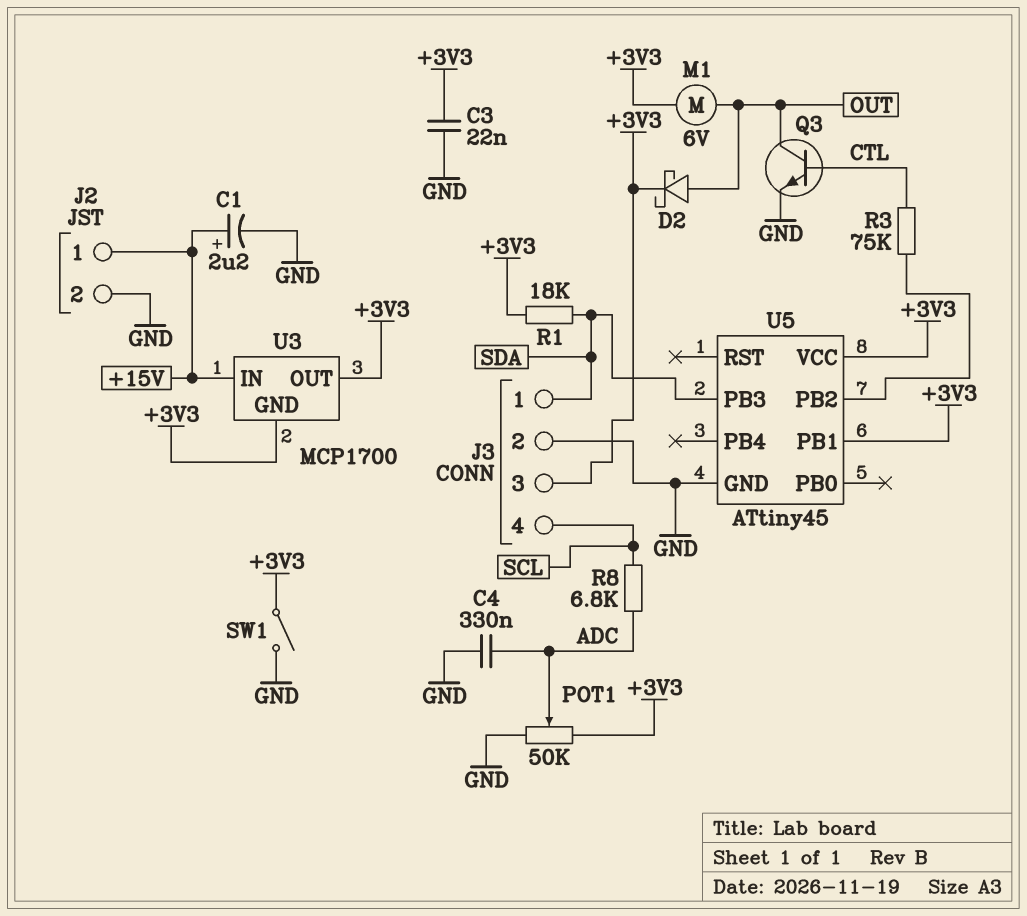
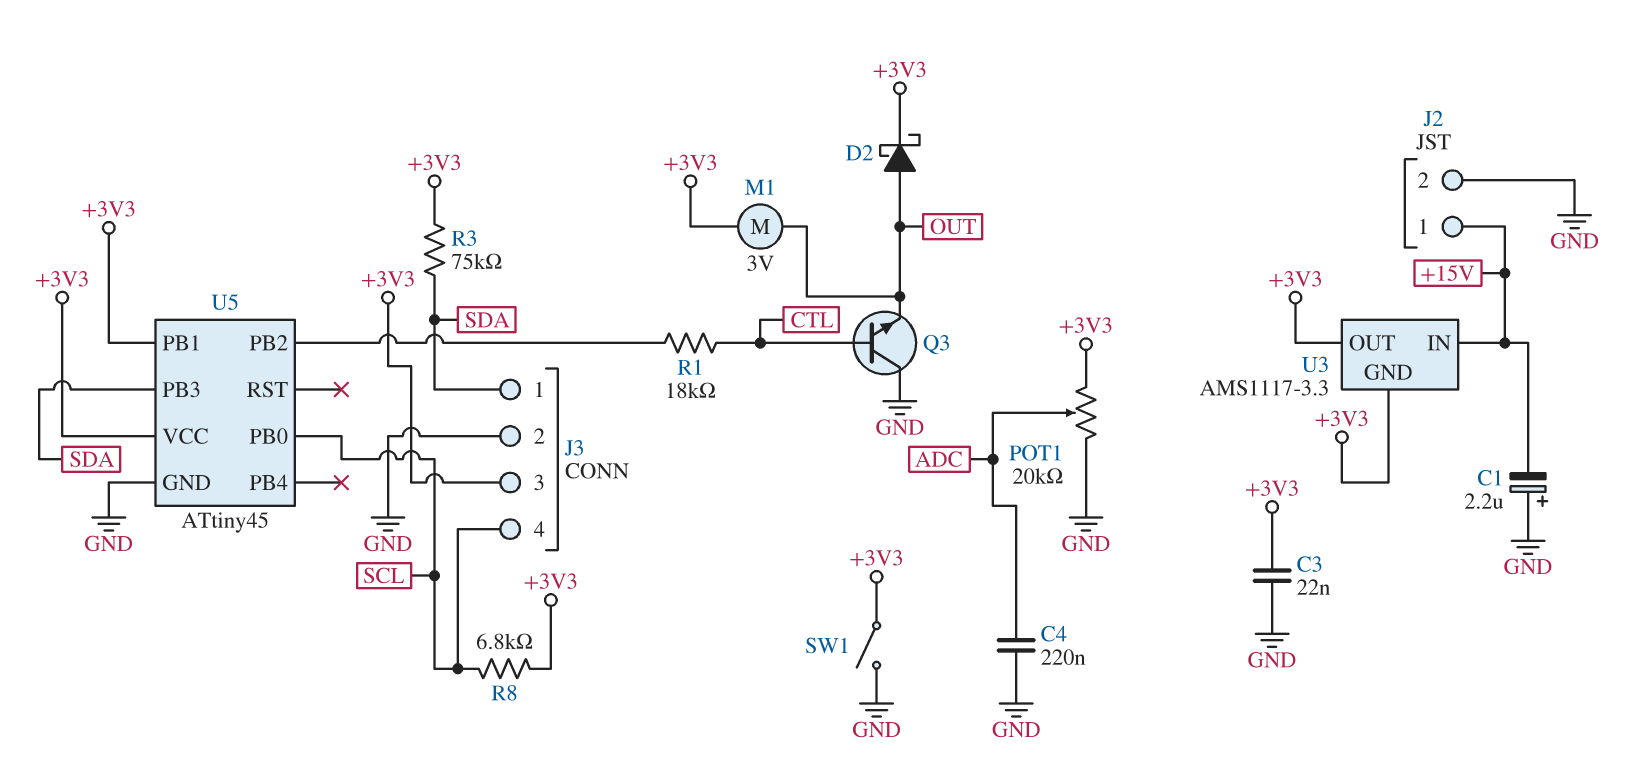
C1: 2.2uF (plus +15V, minus GND) -> 2.2uF (plus GND, minus +15V)
C4: 330nF (ADC, GND) -> 220nF (ADC, GND)
M1: motor 6V (+3V3, OUT) -> motor 3V (+3V3, OUT)
POT1: 50k (+3V3, GND, wiper ADC) -> 20k (+3V3, GND, wiper ADC)
Q3: NPN (B CTL, C OUT, E GND) -> NPN (B CTL, C GND, E OUT)
R1: 18k (+3V3, SDA) -> 18k (CTL, U5/PB2)
R3: 75k (CTL, U5/PB2) -> 75k (+3V3, SDA)
R8: 6.8k (ADC, SCL) -> 6.8k (+3V3, SCL)
U3: MCP1700 -> AMS1117-3.3
U5 pin PB0: none -> SCL

